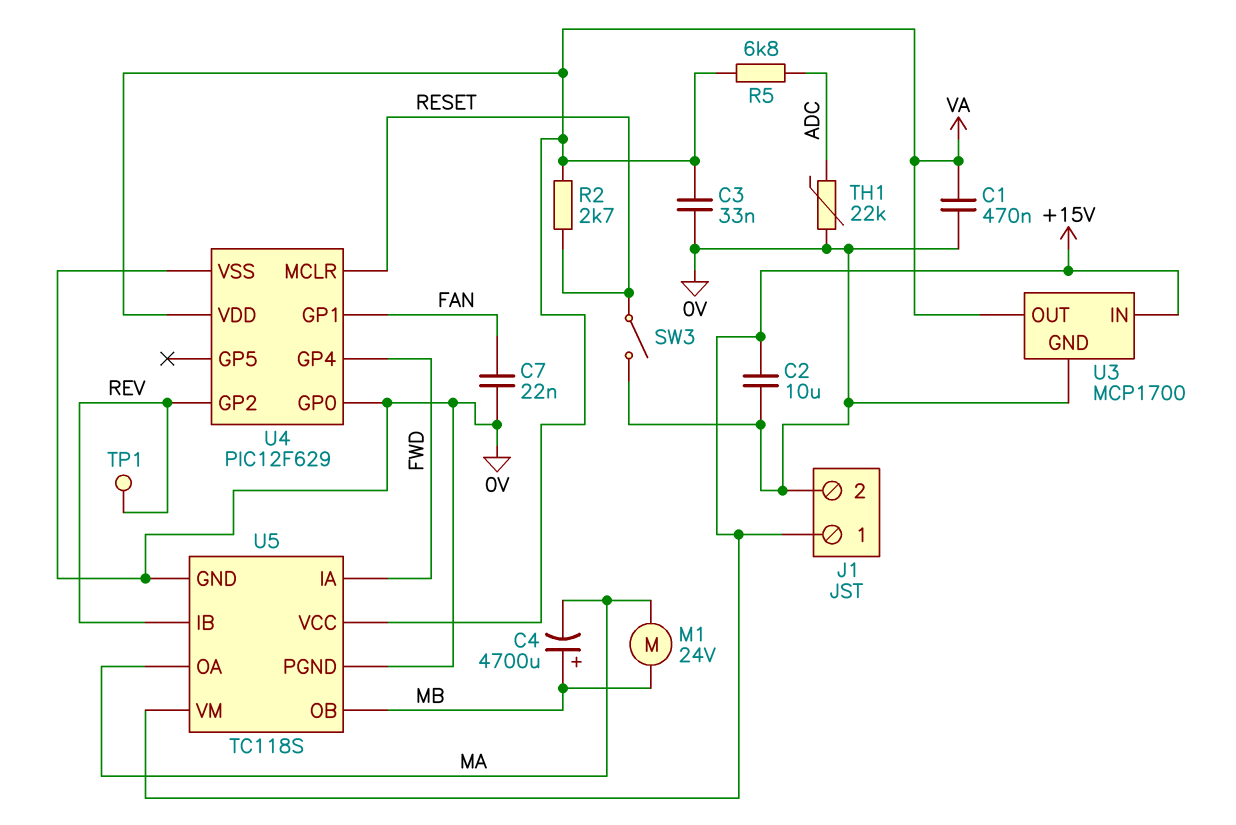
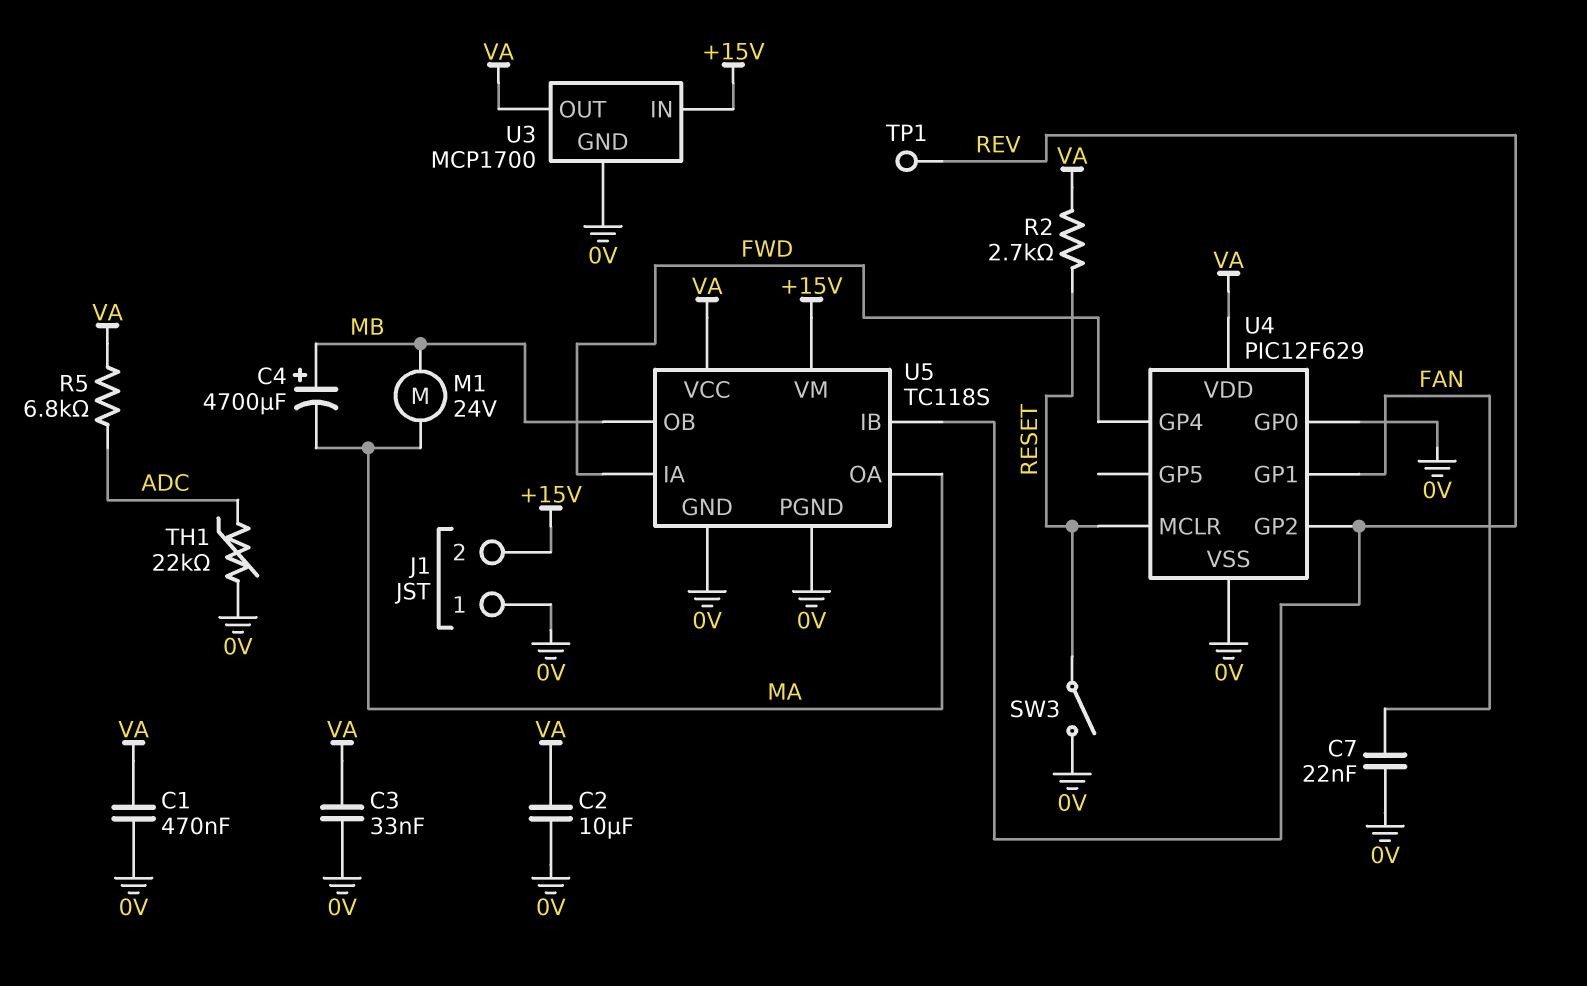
C2: 10uF (+15V, 0V) -> 10uF (0V, VA)
J1 pin 1: +15V -> 0V
J1 pin 2: 0V -> +15V

